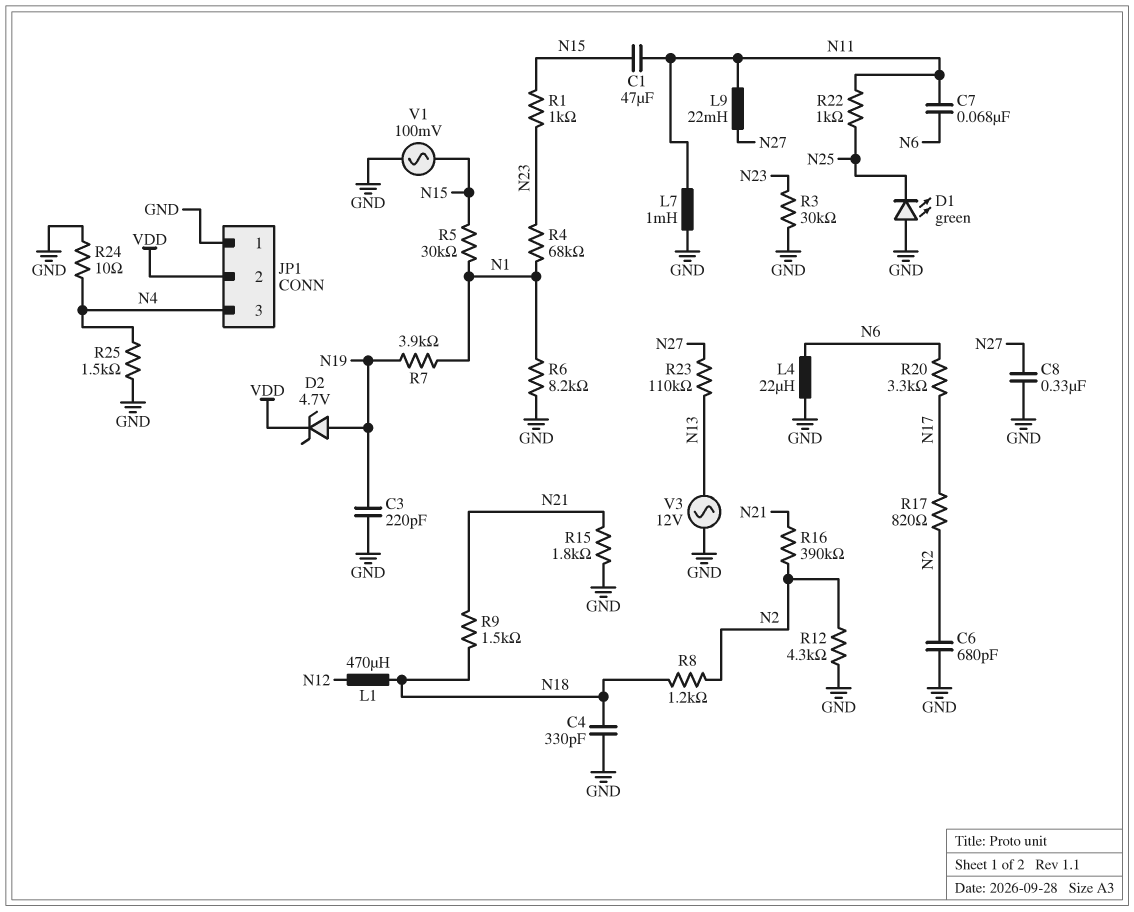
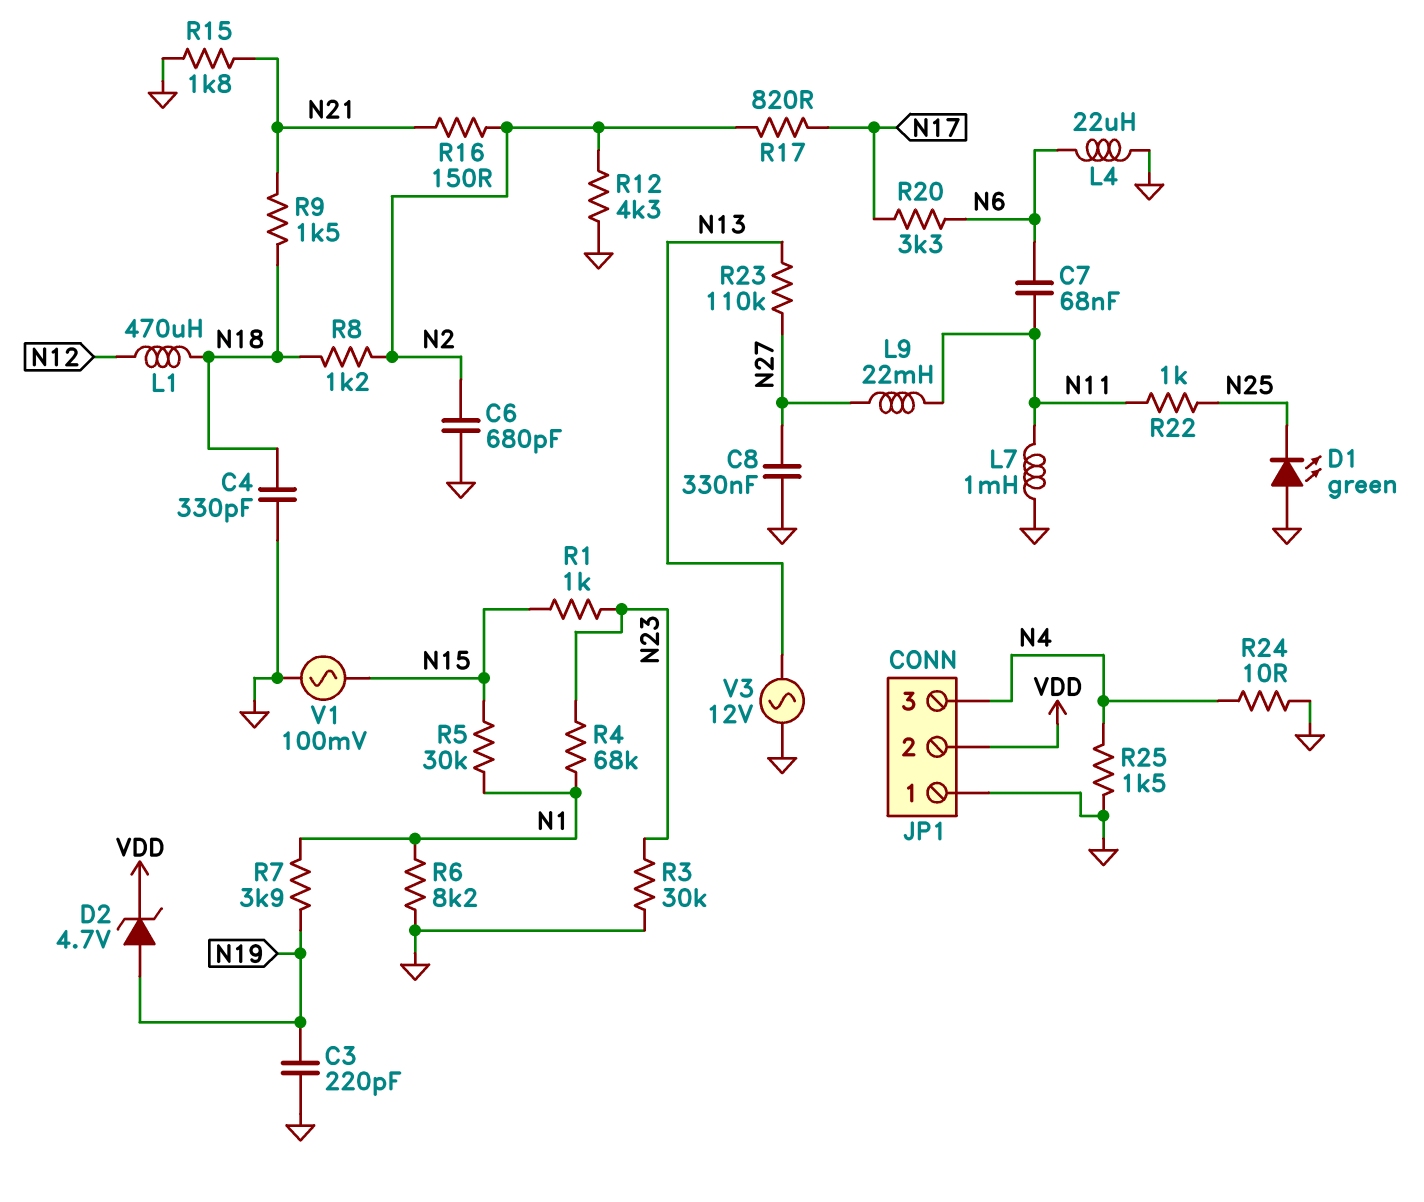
C1: 47uF (N11, N15) -> none
R16: 390k (N2, N21) -> 150 (N2, N21)

